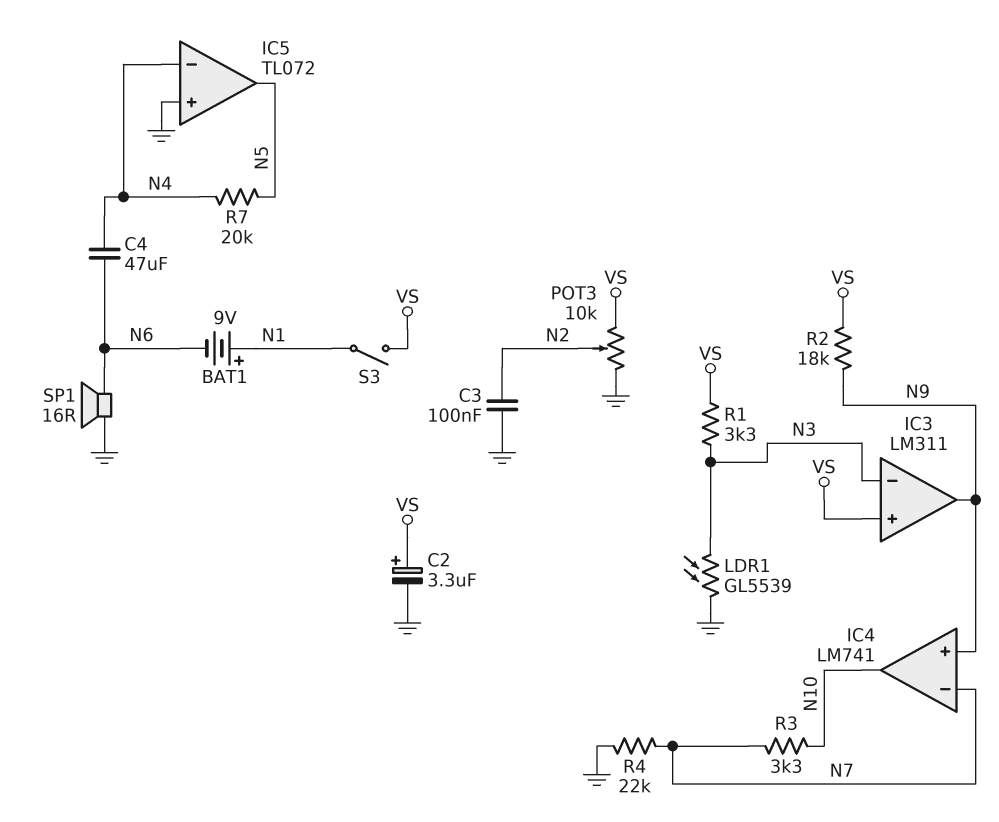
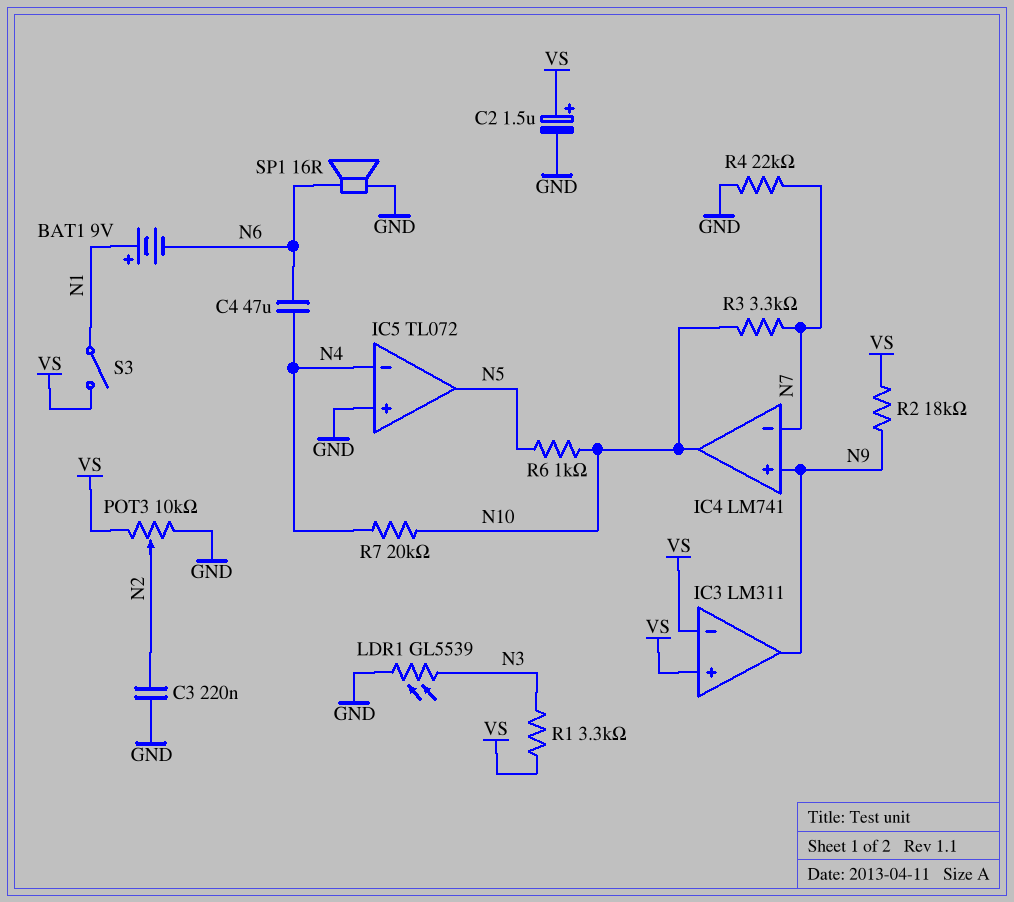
C2: 3.3uF (plus VS, minus GND) -> 1.5uF (plus VS, minus GND)
C3: 100nF (GND, N2) -> 220nF (GND, N2)
IC3 pin in-: N3 -> VS
R6: none -> 1k (N5, N10)
R7: 20k (N4, N5) -> 20k (N4, N10)

